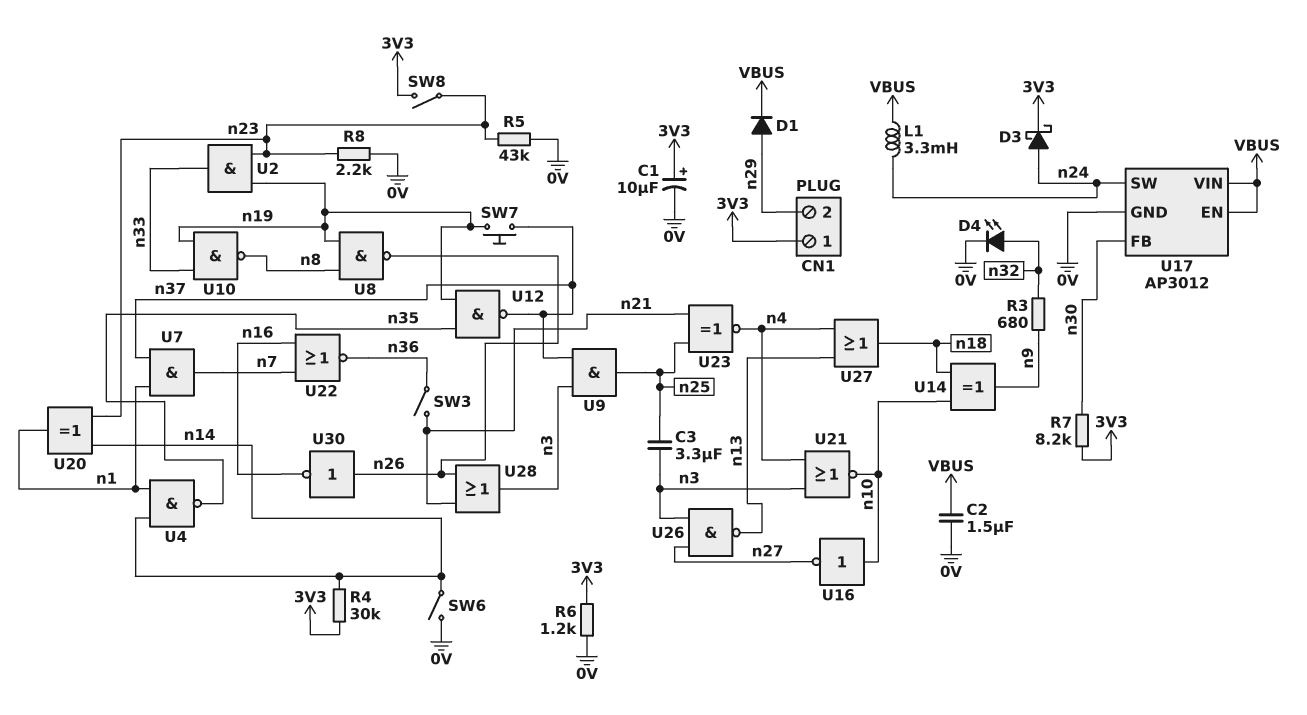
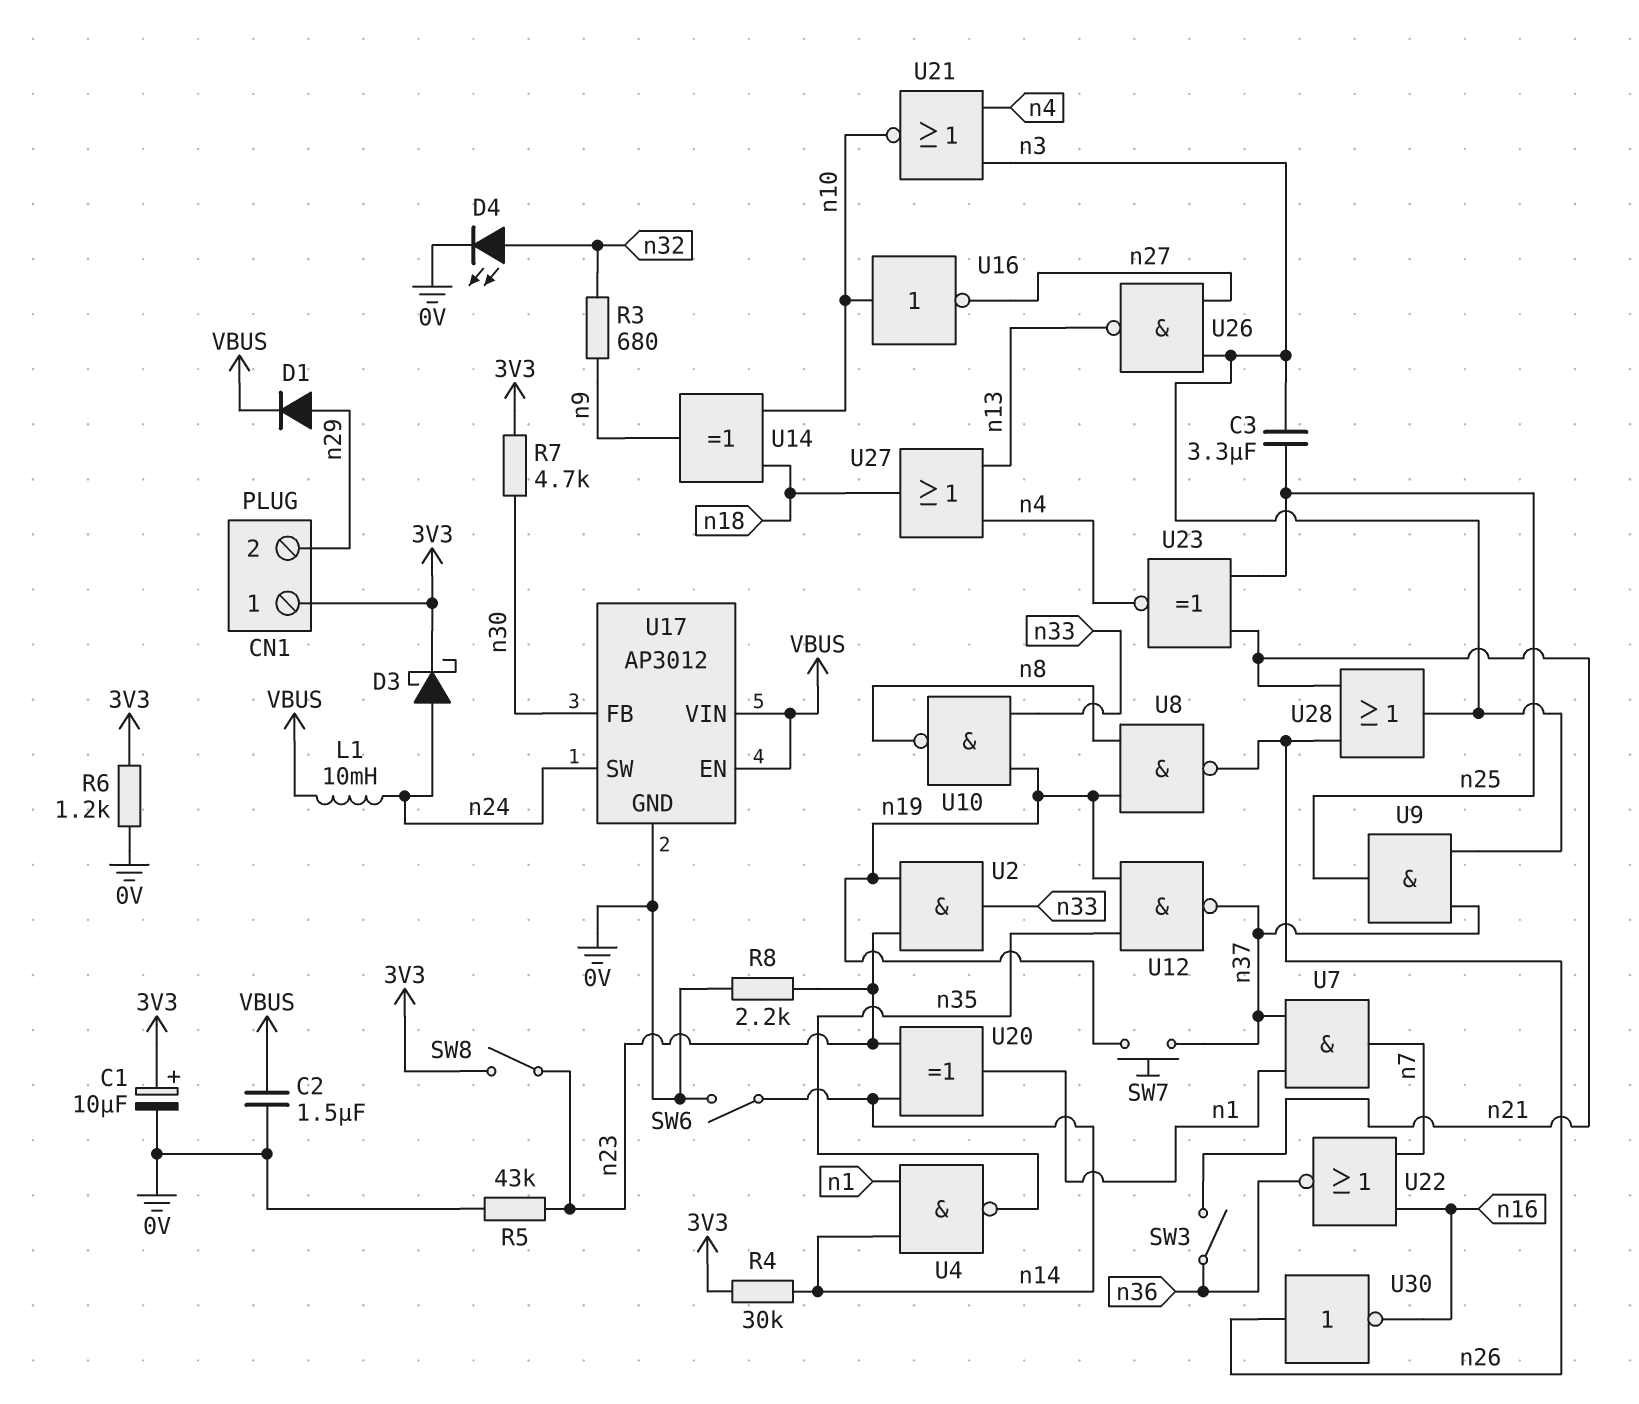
L1: 3.3mH (VBUS, n24) -> 10mH (VBUS, n24)
R7: 8.2k (3V3, n30) -> 4.7k (3V3, n30)

